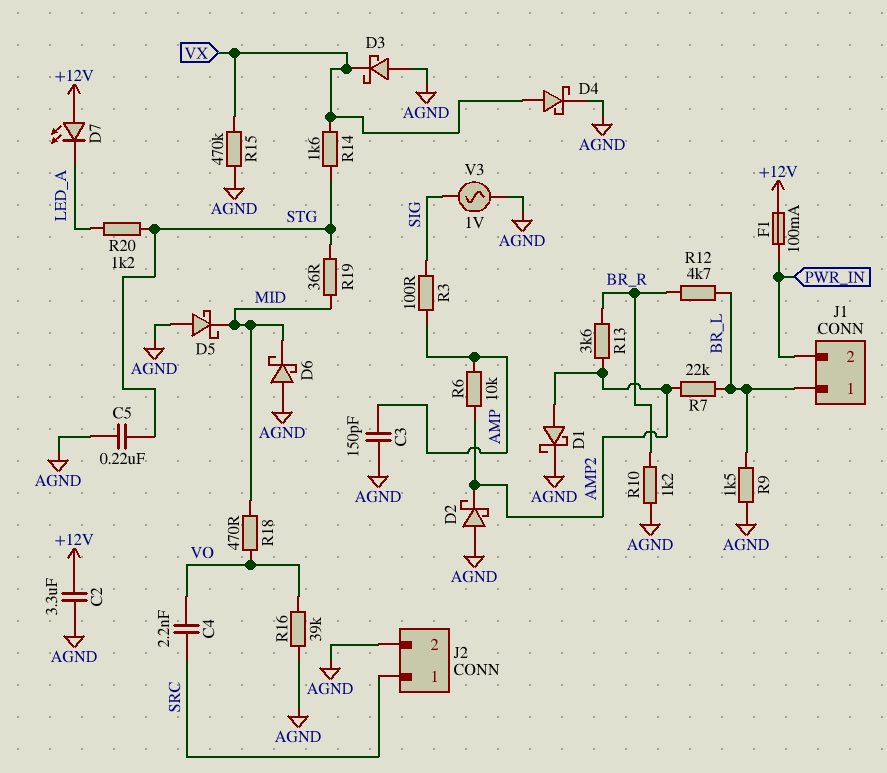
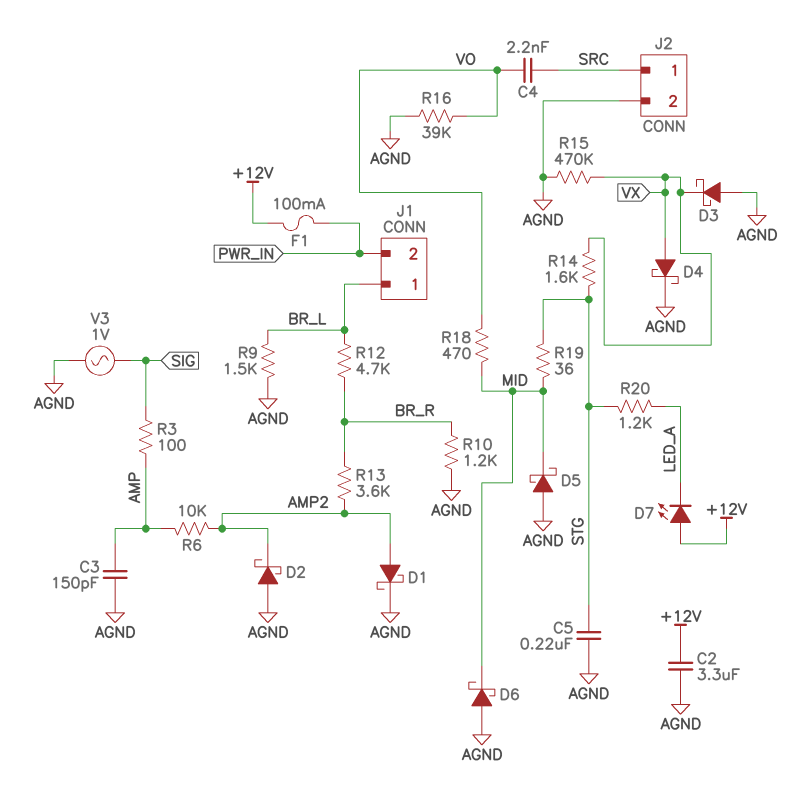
R7: 22k (AMP2, BR_L) -> none

